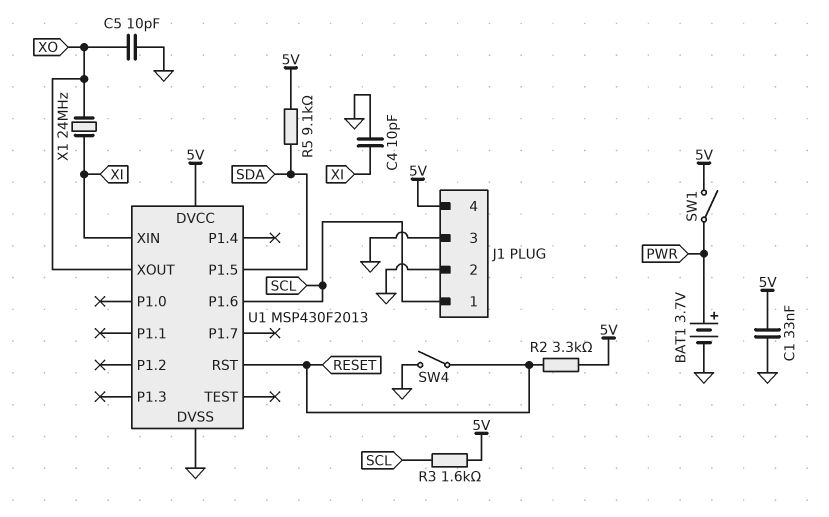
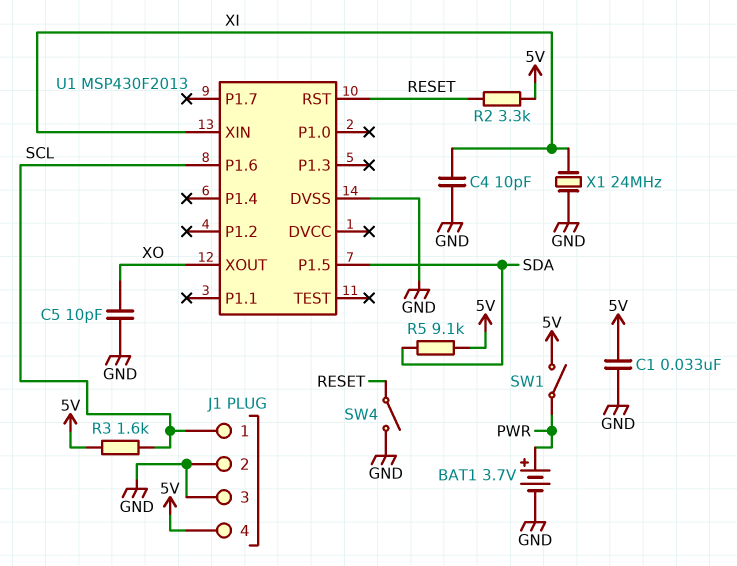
U1 pin DVCC: 5V -> none
X1: 24MHz (XI, XO) -> 24MHz (GND, XI)

